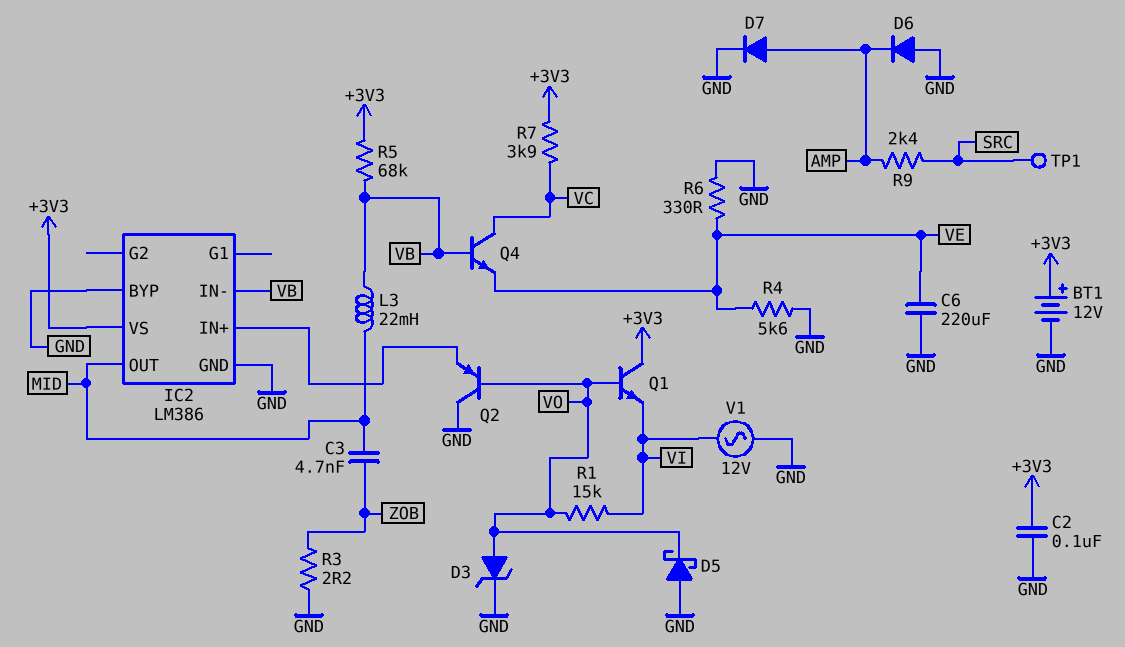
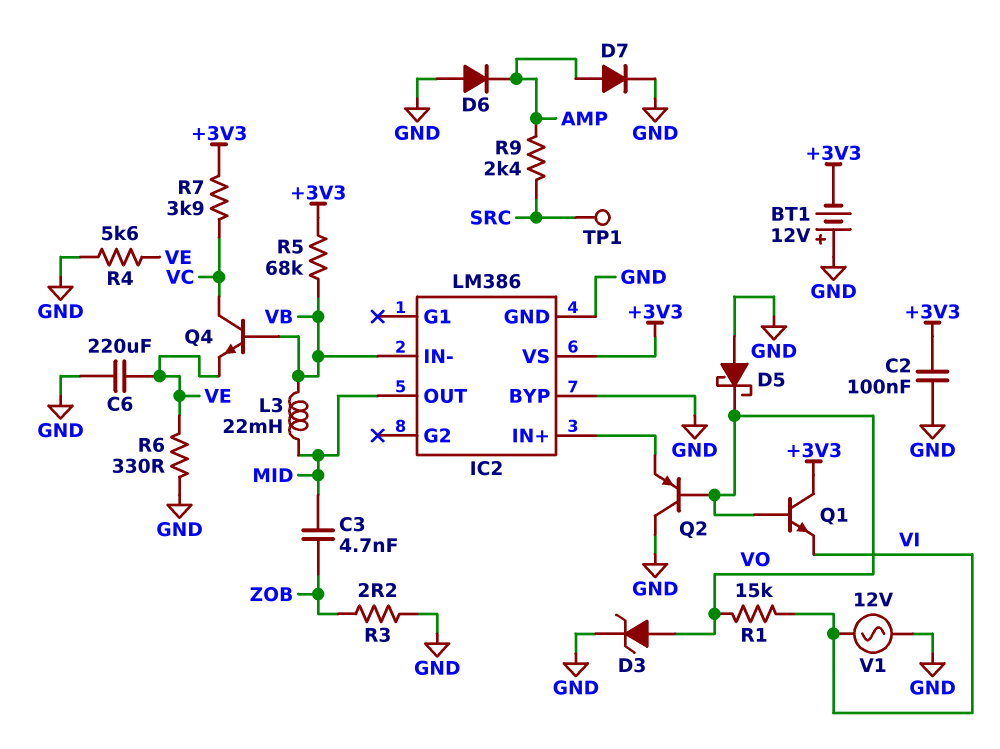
BT1: 12V (plus +3V3, minus GND) -> 12V (plus GND, minus +3V3)

